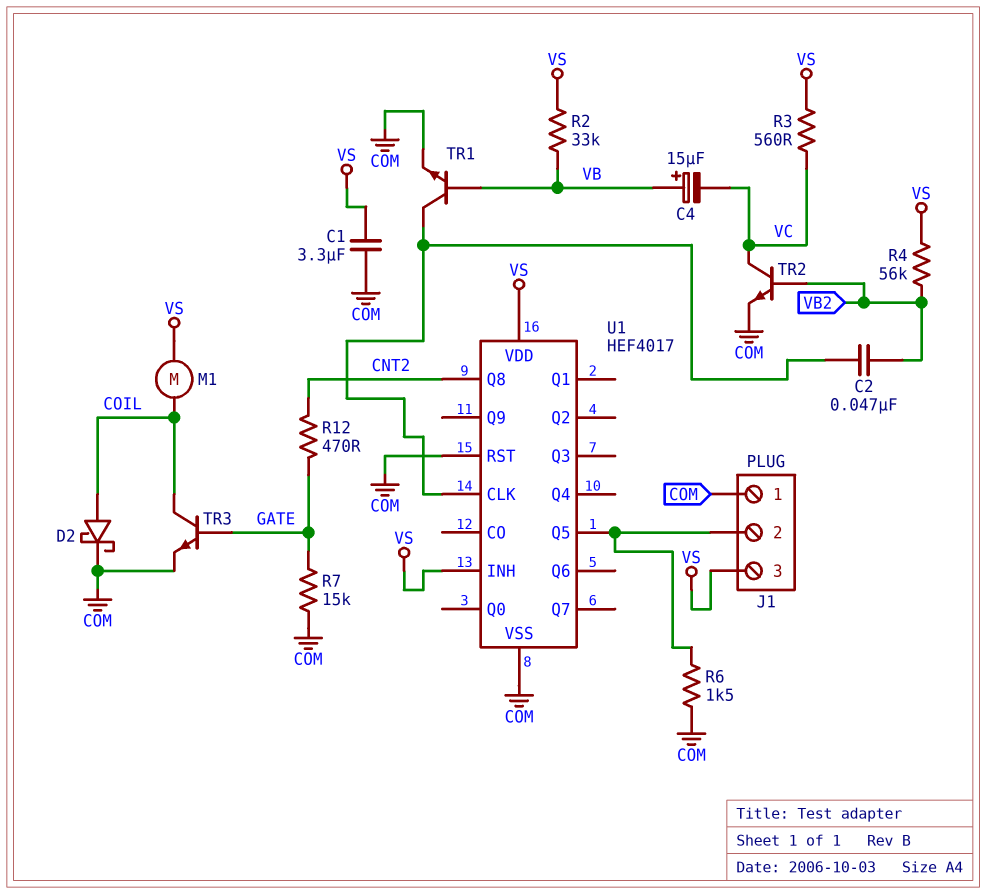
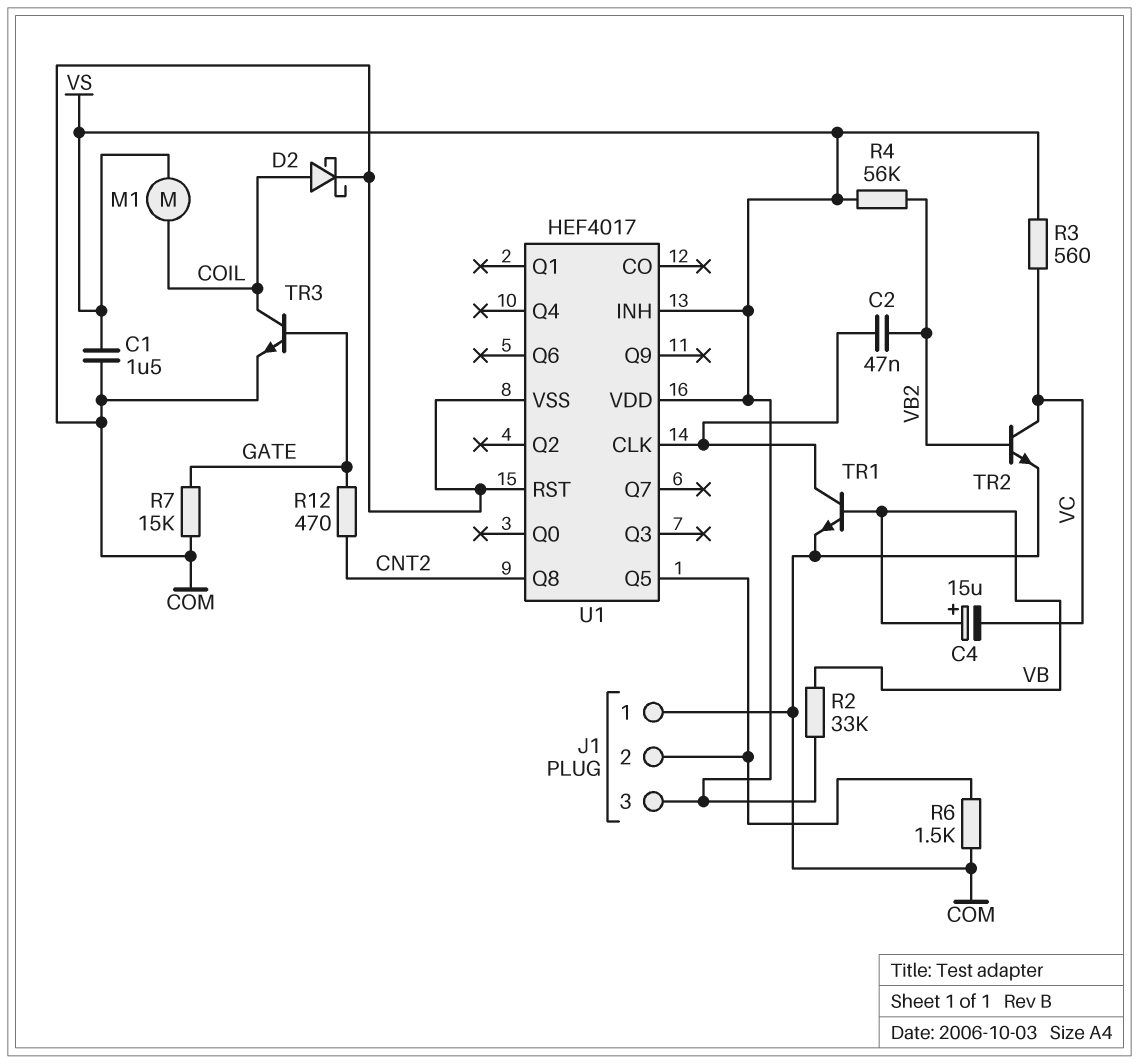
C1: 3.3uF (COM, VS) -> 1.5uF (COM, VS)

